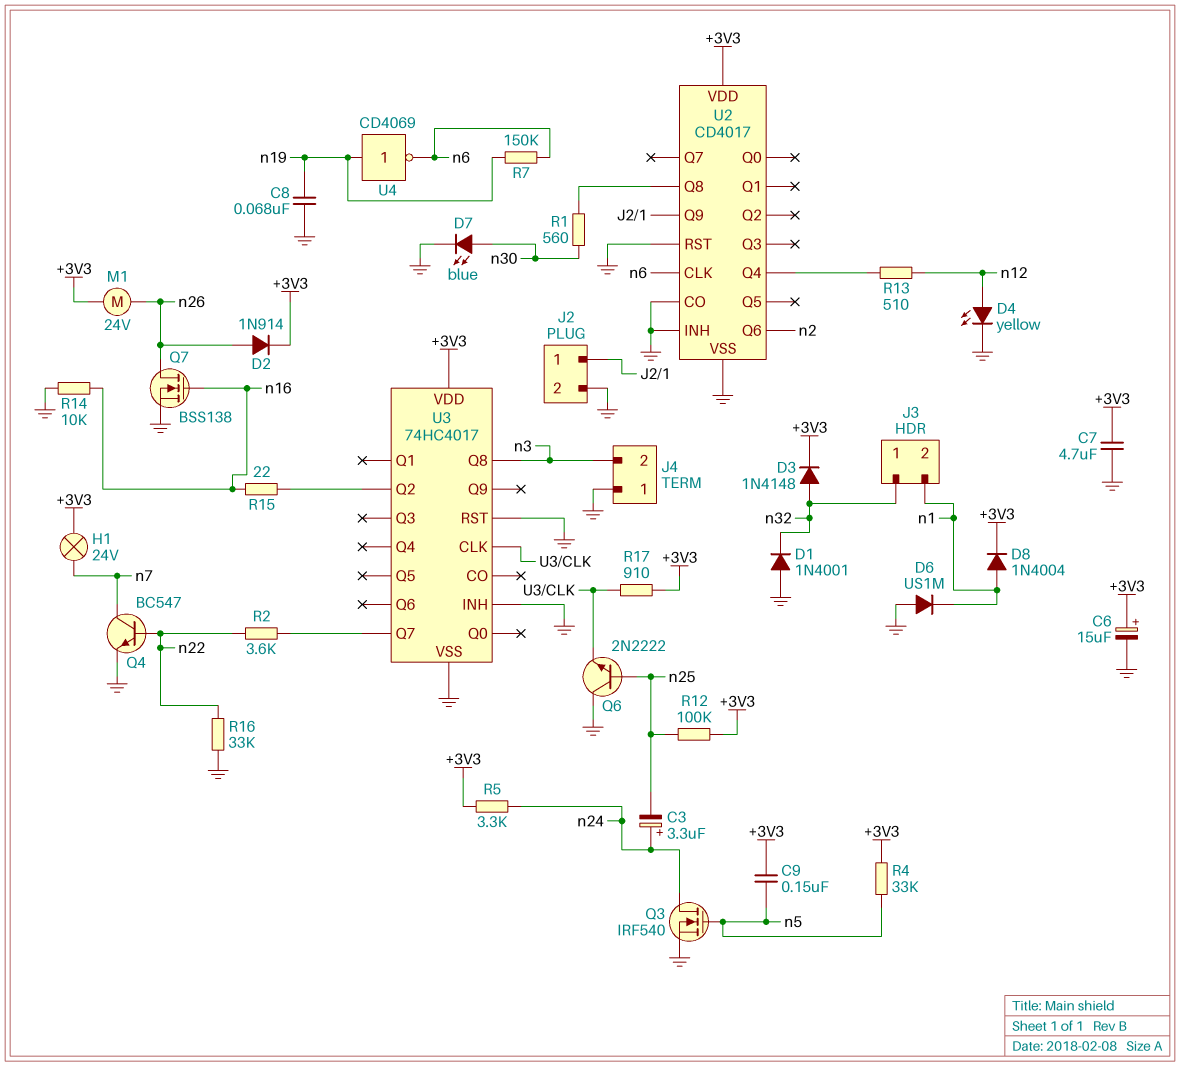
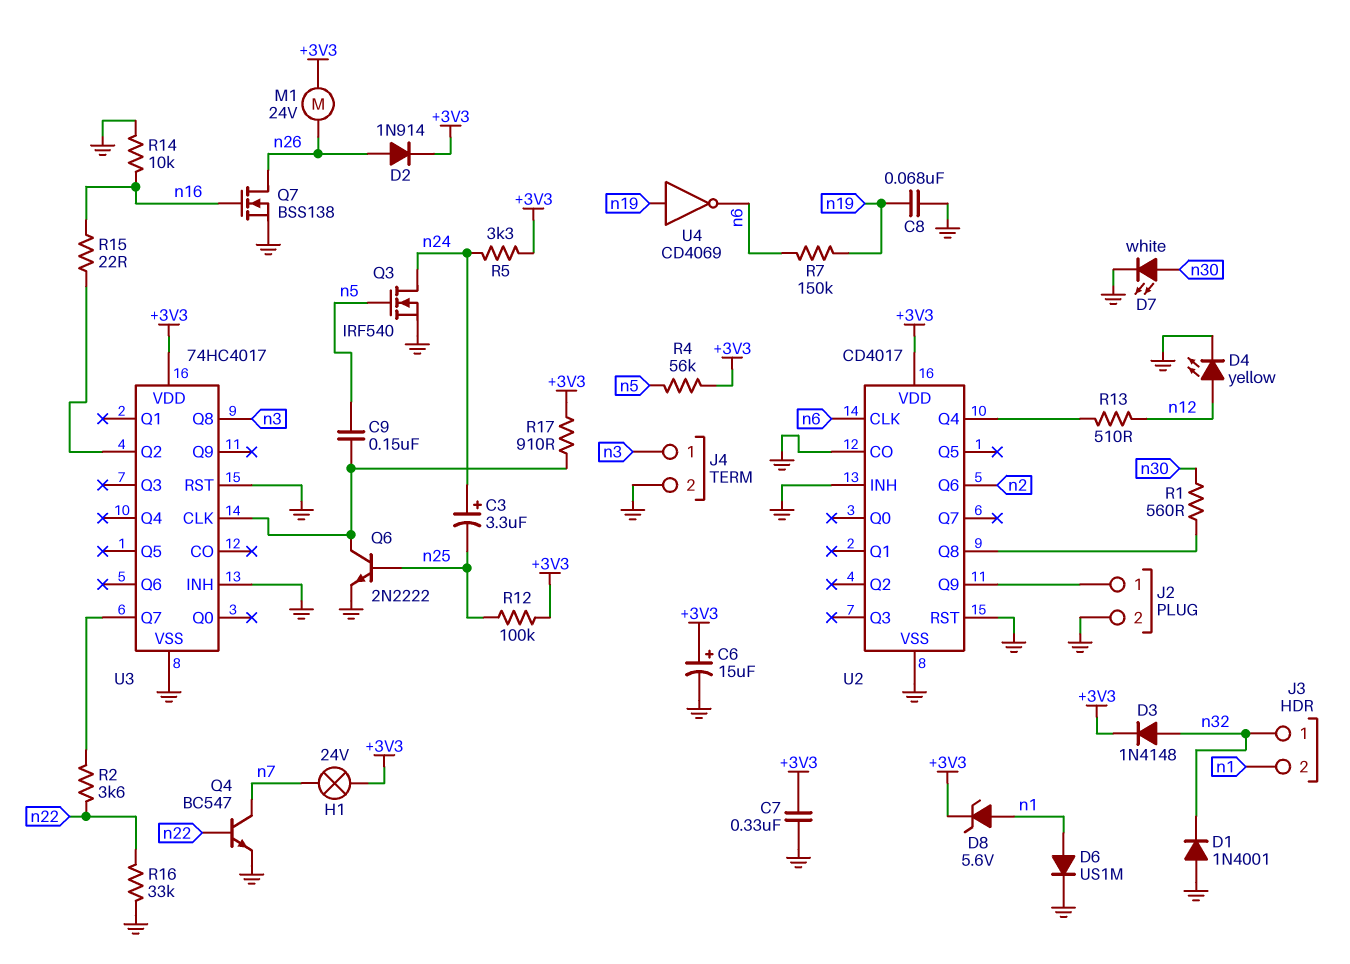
C7: 4.7uF (+3V3, GND) -> 330nF (+3V3, GND)
C9: 150nF (+3V3, n5) -> 150nF (U3/CLK, n5)
D6: diode US1M (A GND, K n1) -> diode US1M (A n1, K GND)
D7: LED blue (A n30, K GND) -> LED white (A n30, K GND)
D8: diode 1N4004 (A n1, K +3V3) -> zener 5.6V (A n1, K +3V3)
J4 pin 1: GND -> n3
J4 pin 2: n3 -> GND
Q6: NPN 2N2222 (B n25, C GND, E U3/CLK) -> NPN 2N2222 (B n25, C U3/CLK, E GND)
R4: 33k (+3V3, n5) -> 56k (+3V3, n5)

